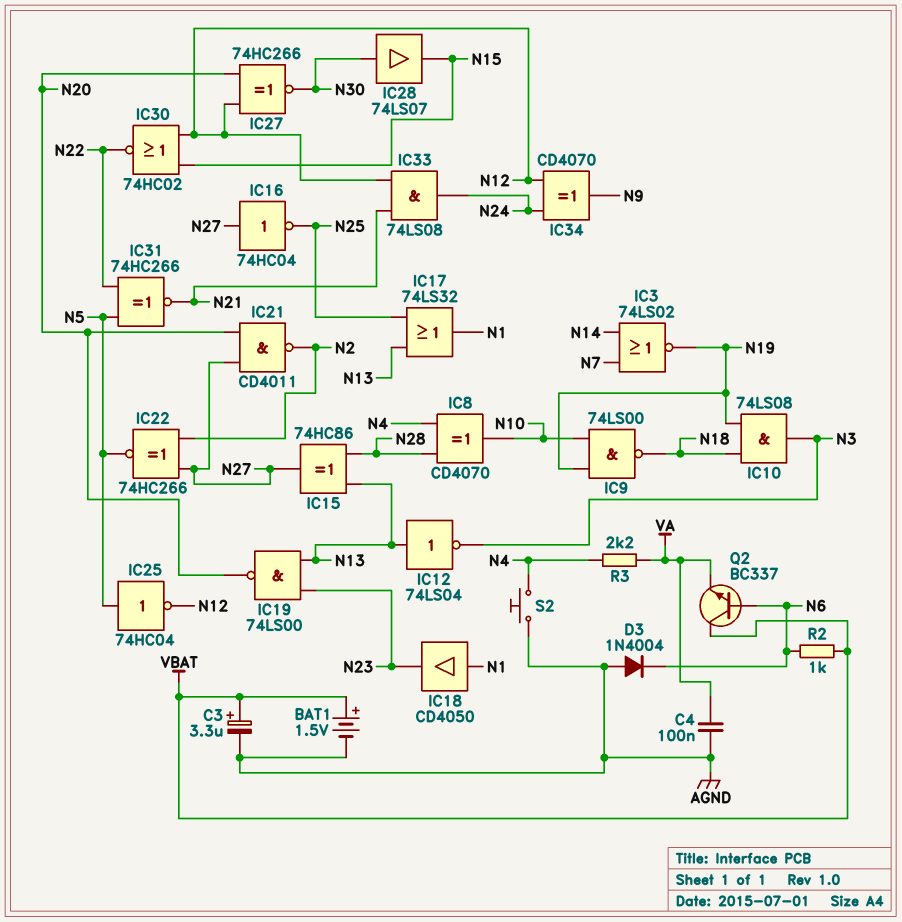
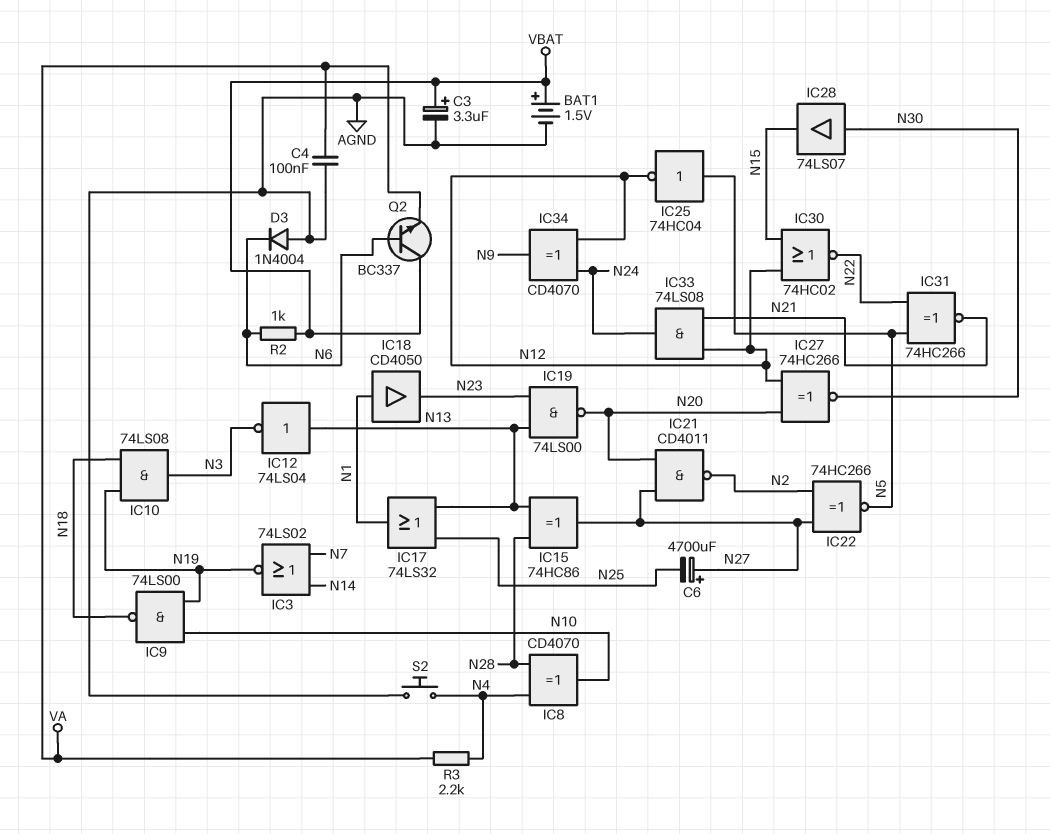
C6: none -> 4700uF (plus N27, minus N25)
IC16: NOT 74HC04 (in N27, out N25) -> none

